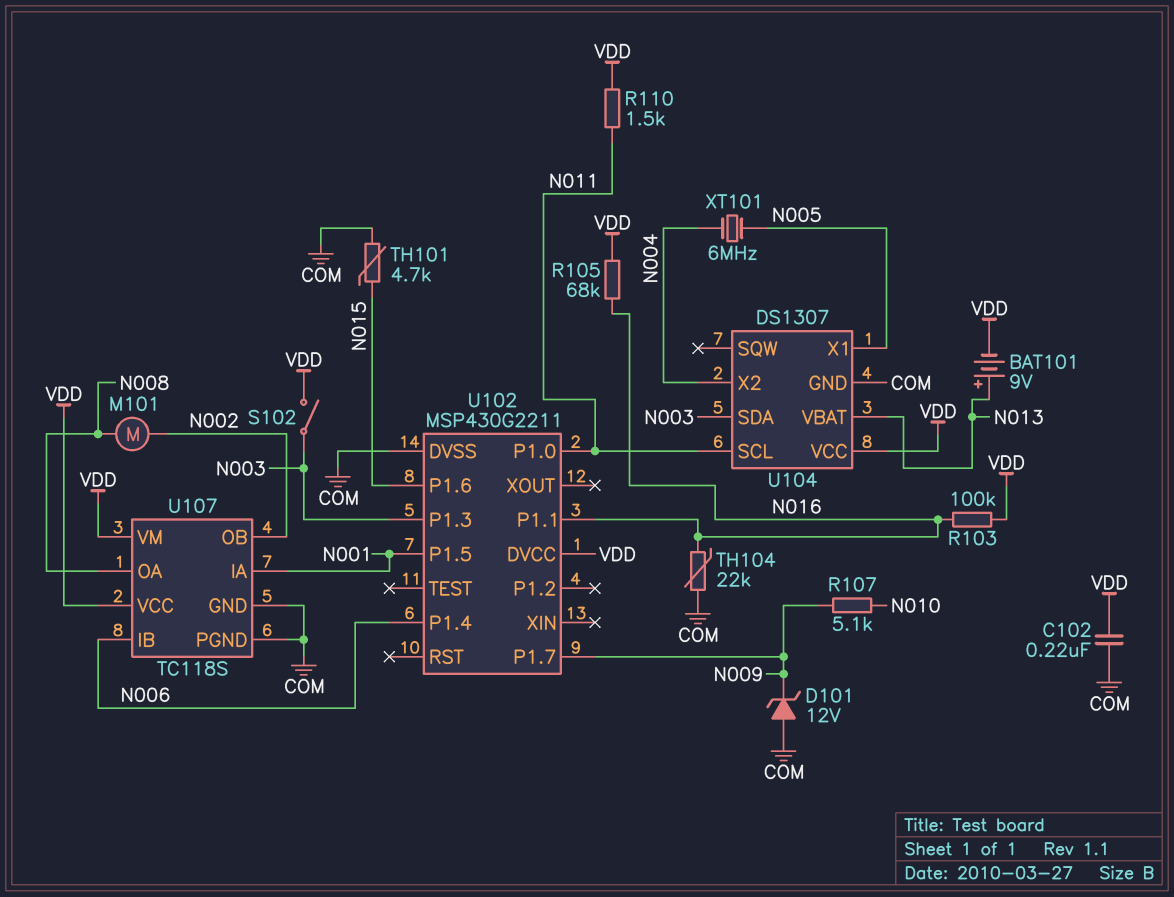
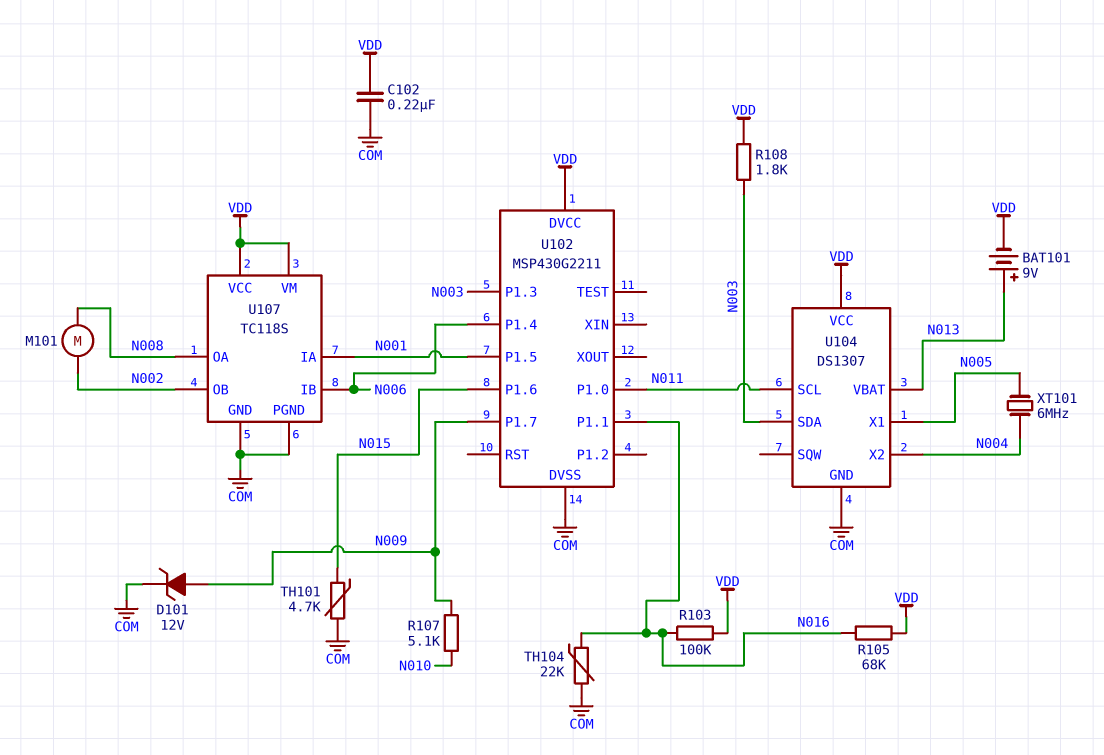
D101: zener 12V (A COM, K N009) -> zener 12V (A N009, K COM)
R108: none -> 1.8k (N003, VDD)
R110: 1.5k (N011, VDD) -> none
S102: switch (N003, VDD) -> none

